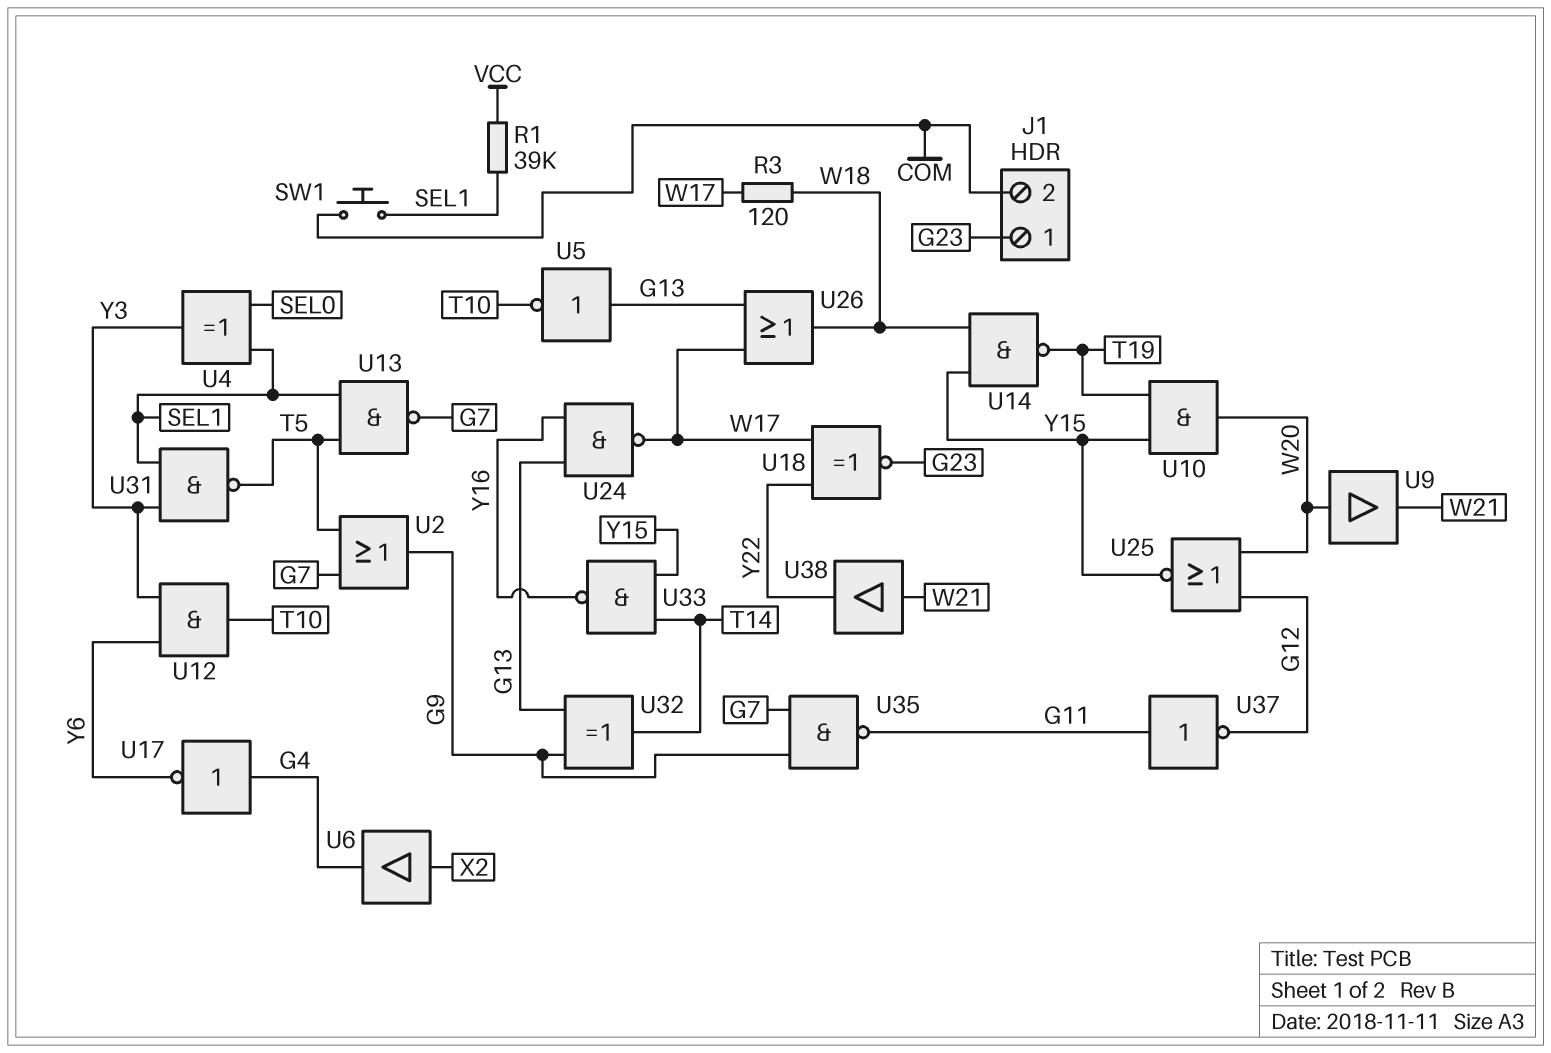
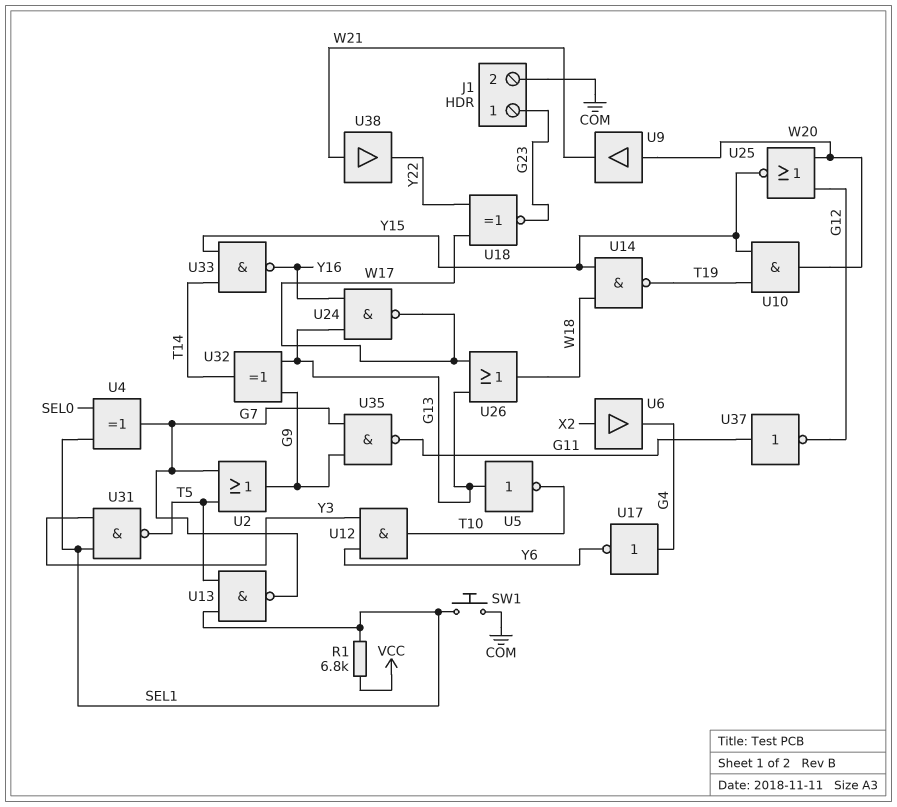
R1: 39k (SEL1, VCC) -> 6.8k (SEL1, VCC)
R3: 120 (W17, W18) -> none
U4: XOR (in SEL0, in SEL1, out Y3) -> XOR (in SEL0, in SEL1, out G7)

